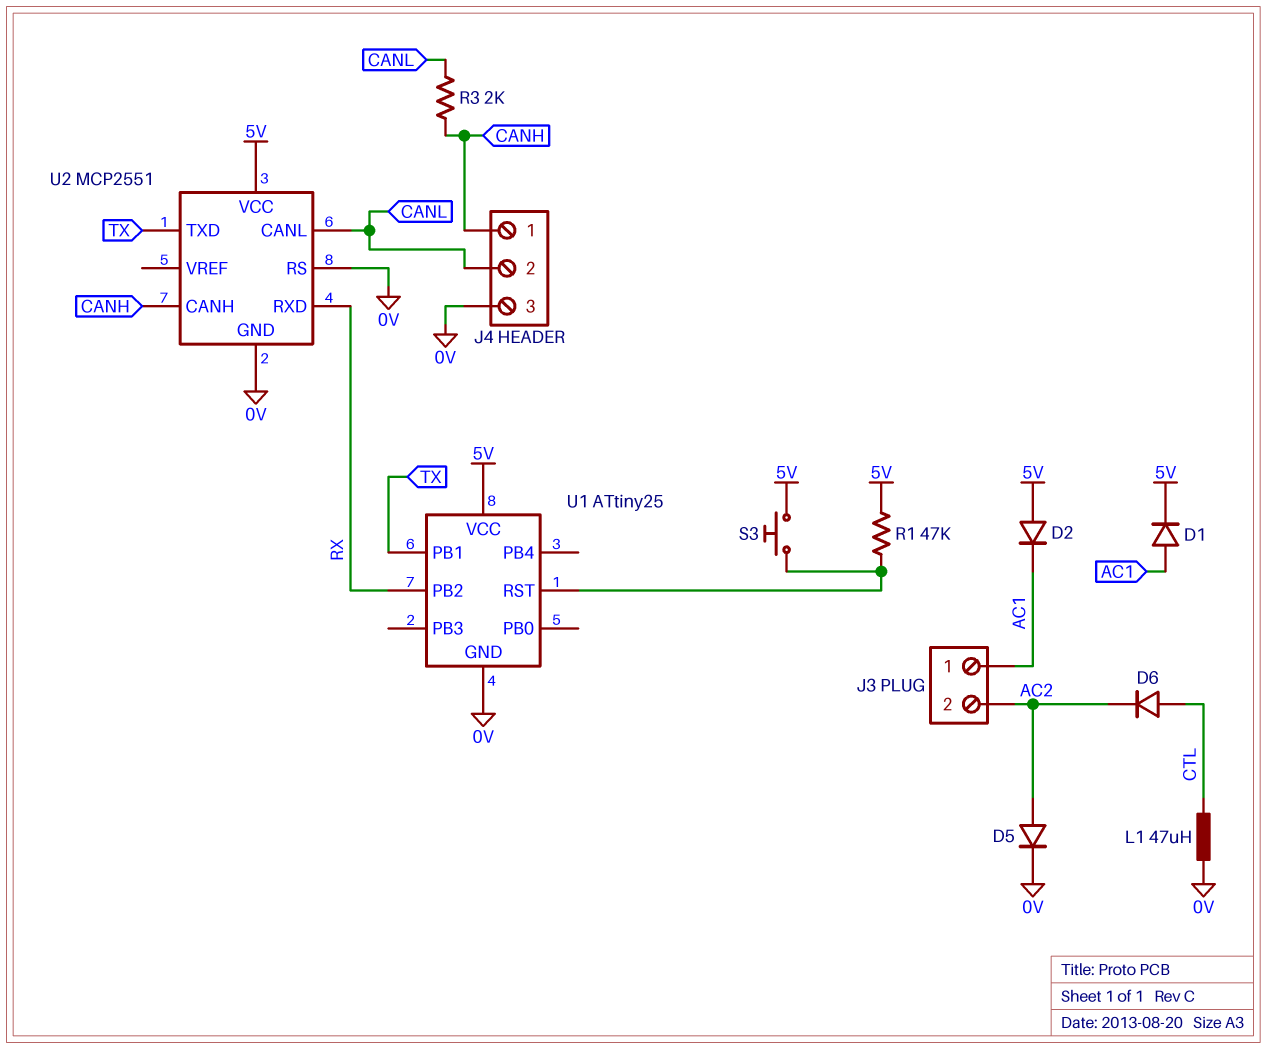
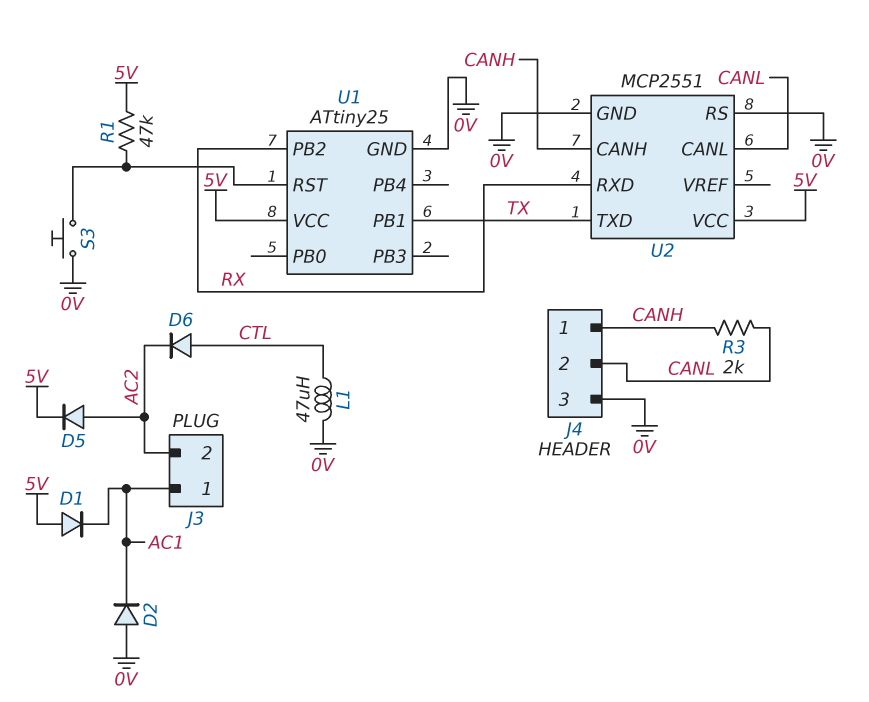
D1: diode (A AC1, K 5V) -> diode (A 5V, K AC1)
D2: diode (A 5V, K AC1) -> diode (A 0V, K AC1)
D5: diode (A AC2, K 0V) -> diode (A AC2, K 5V)
S3: button (5V, U1/RST) -> button (0V, U1/RST)

